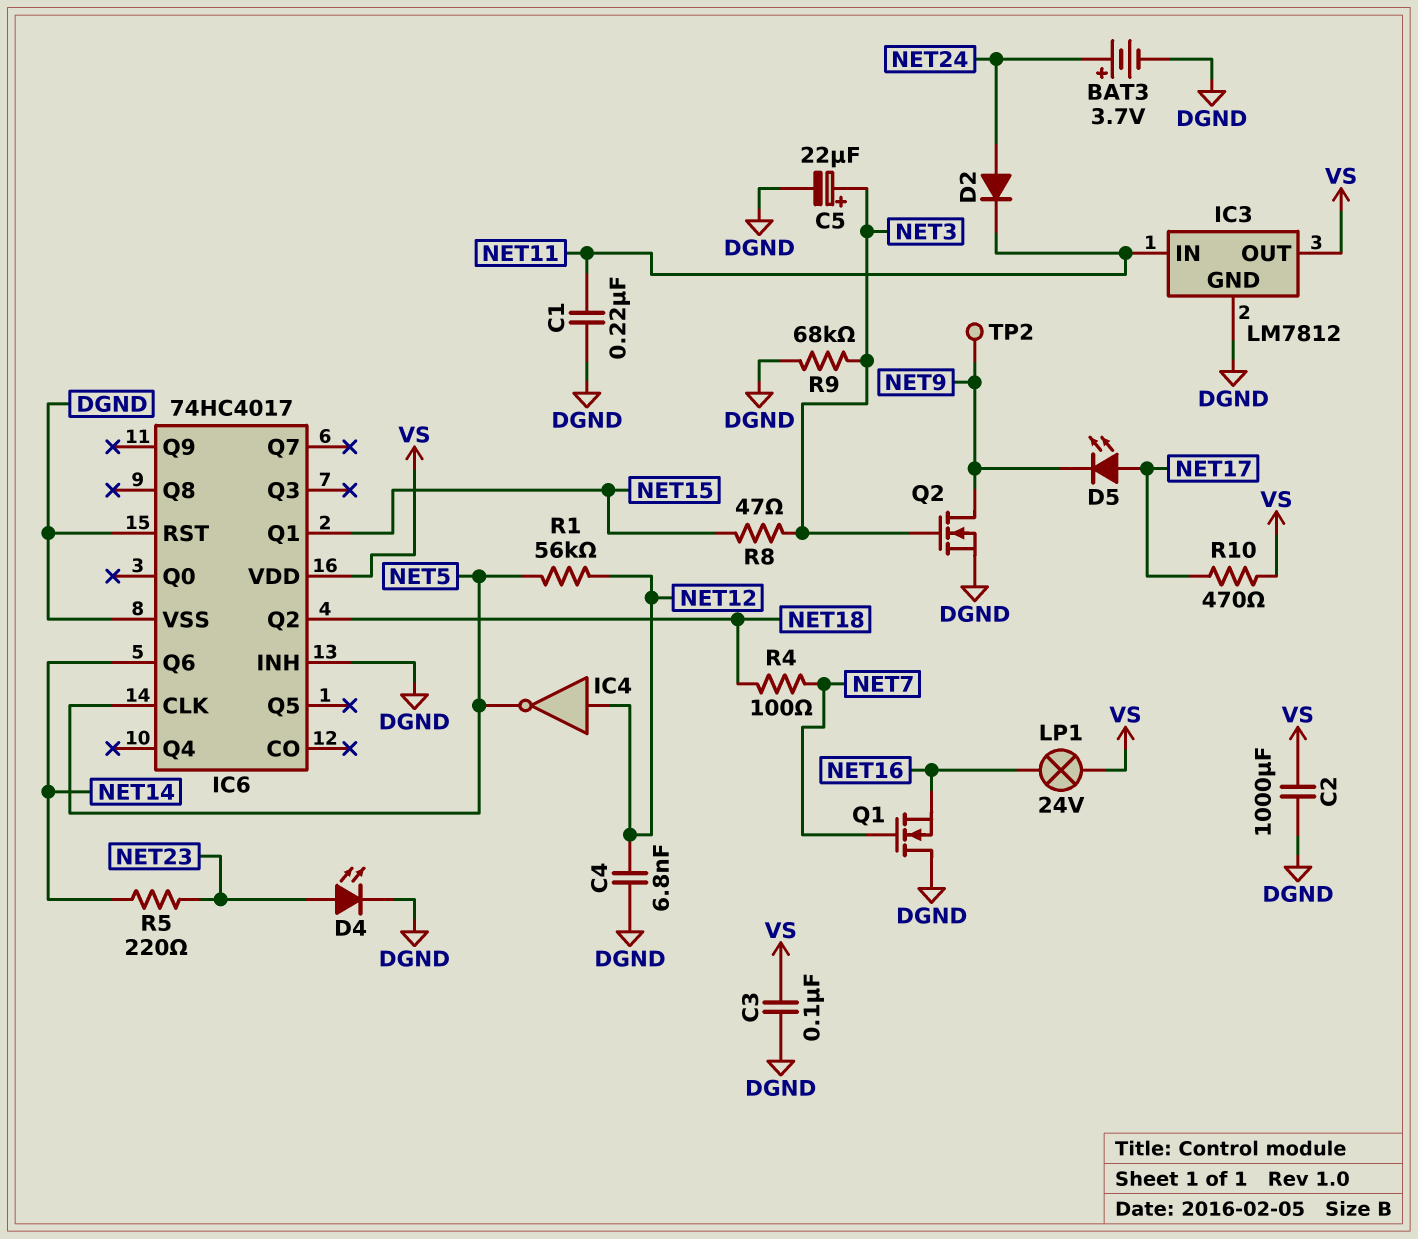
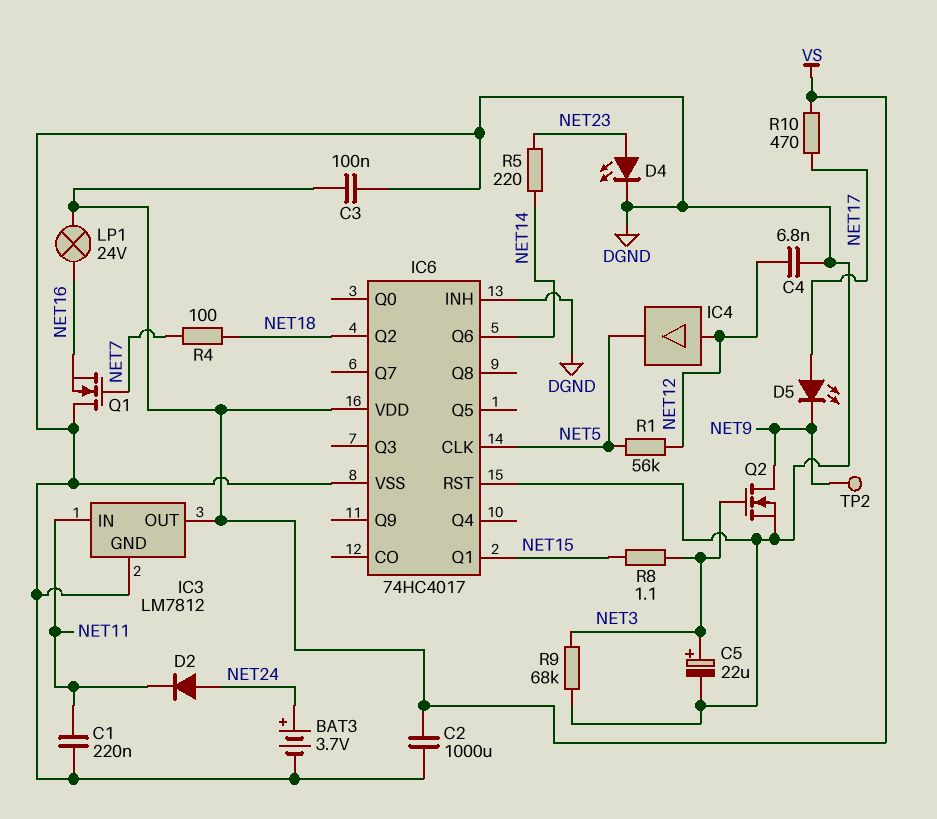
IC4: NOT (in NET12, out NET5) -> buffer (in NET12, out NET5)
R8: 47 (NET3, NET15) -> 1.1 (NET3, NET15)

